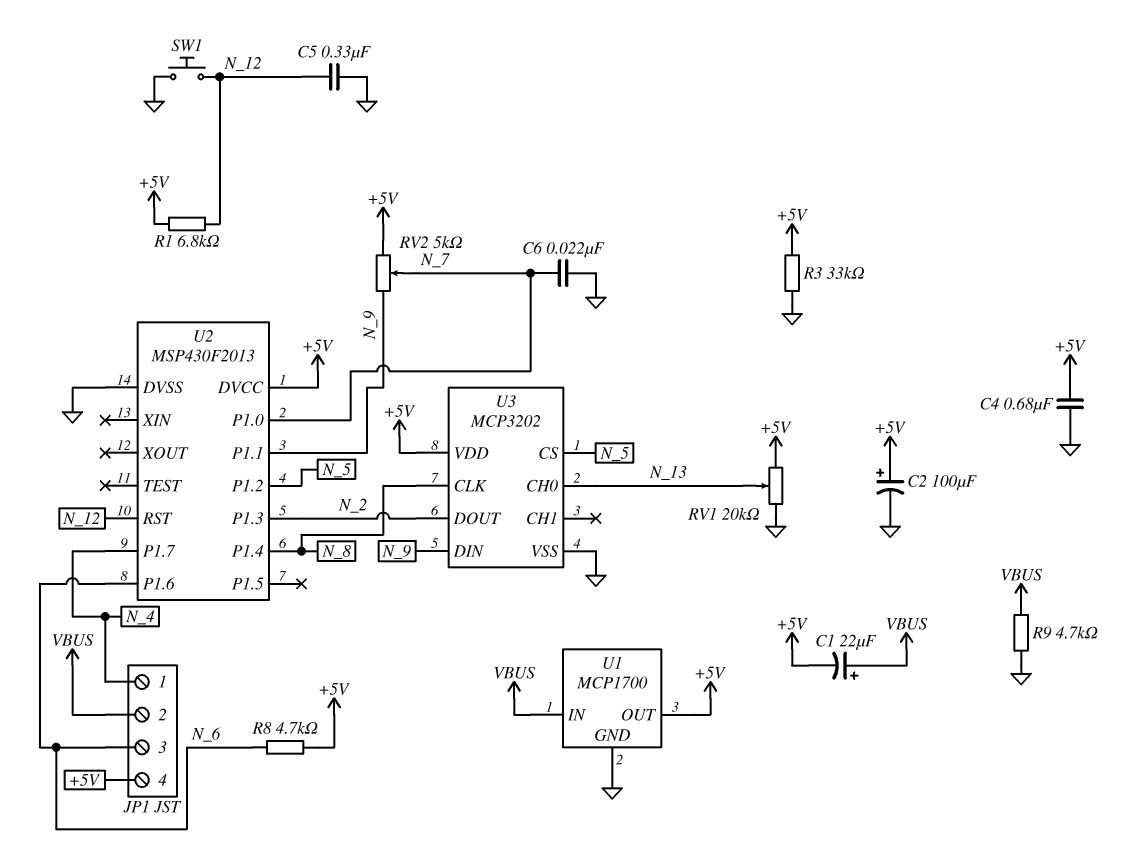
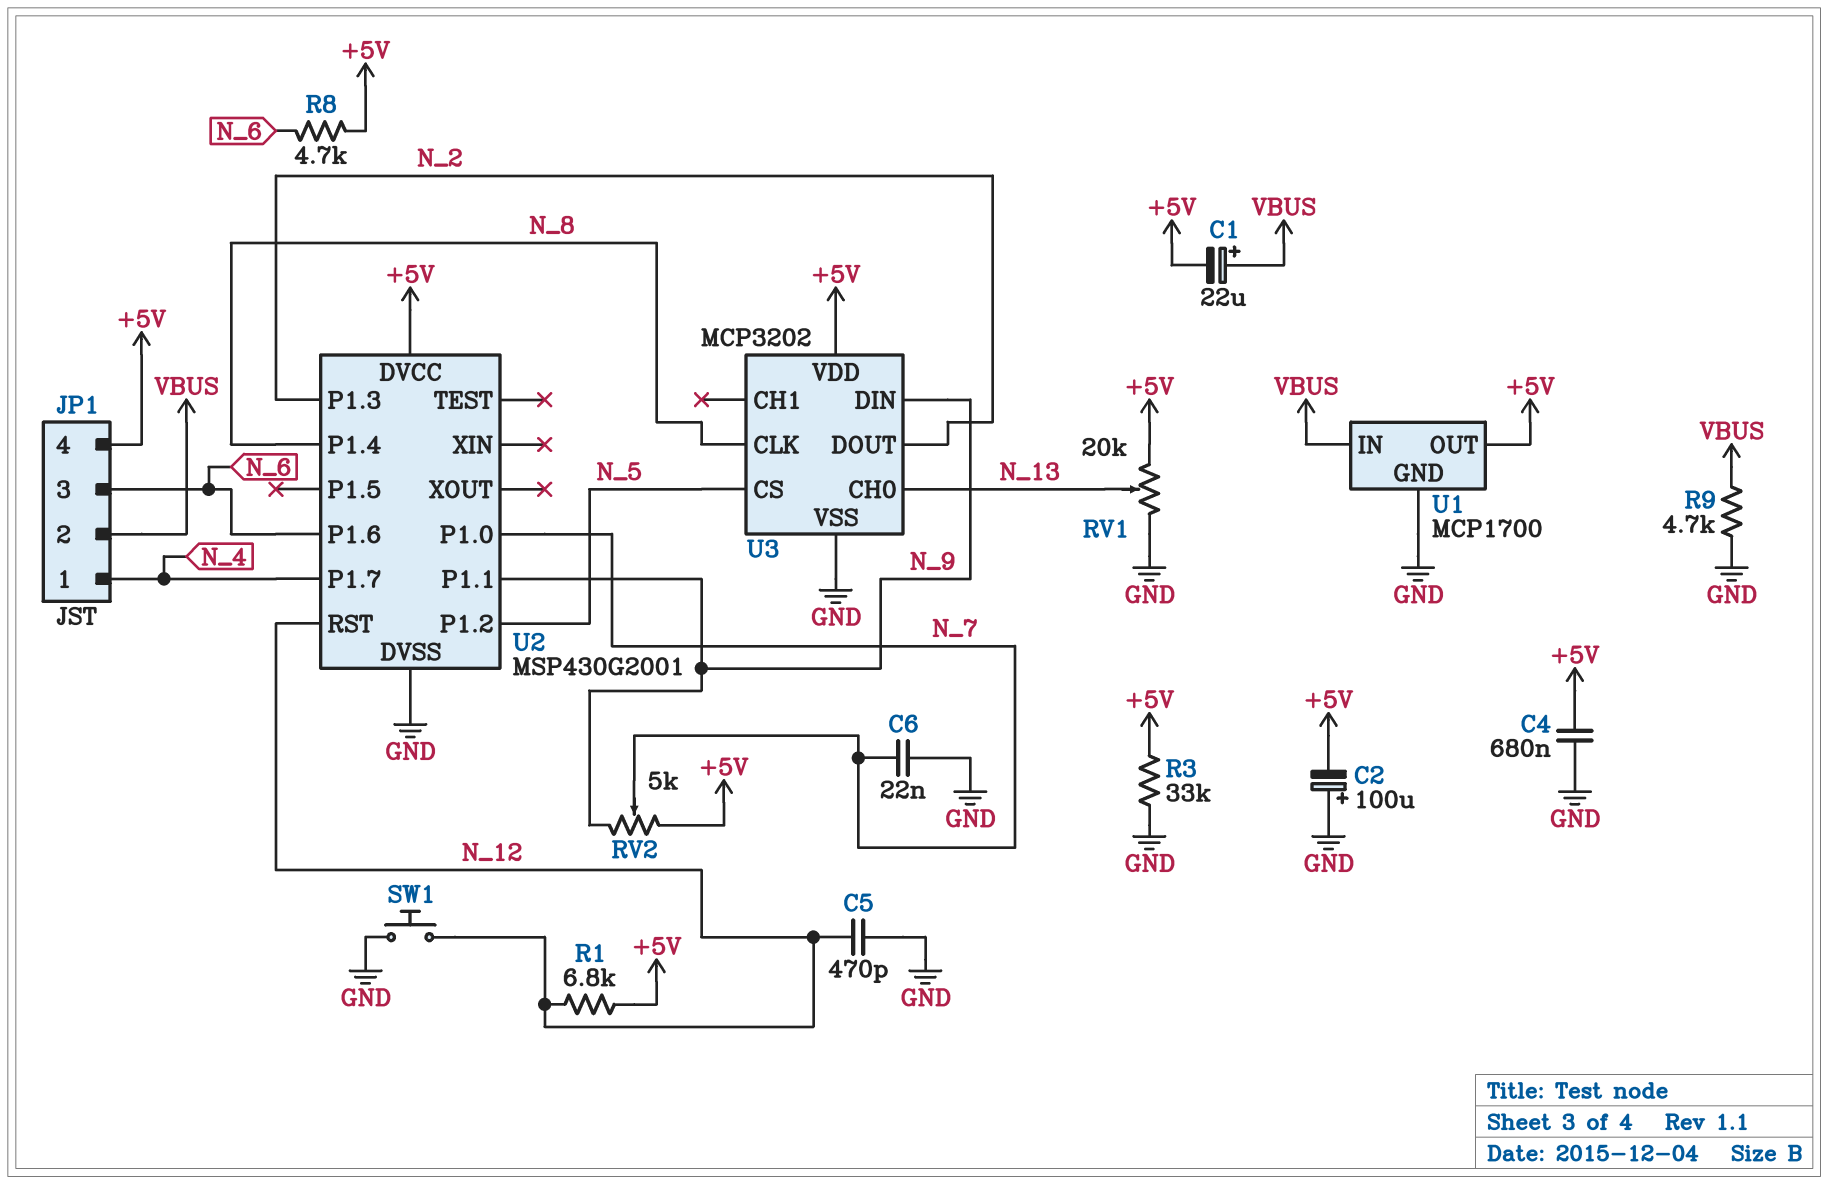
C2: 100uF (plus +5V, minus GND) -> 100uF (plus GND, minus +5V)
C5: 330nF (GND, N_12) -> 470pF (GND, N_12)
U2: MSP430F2013 -> MSP430G2001

